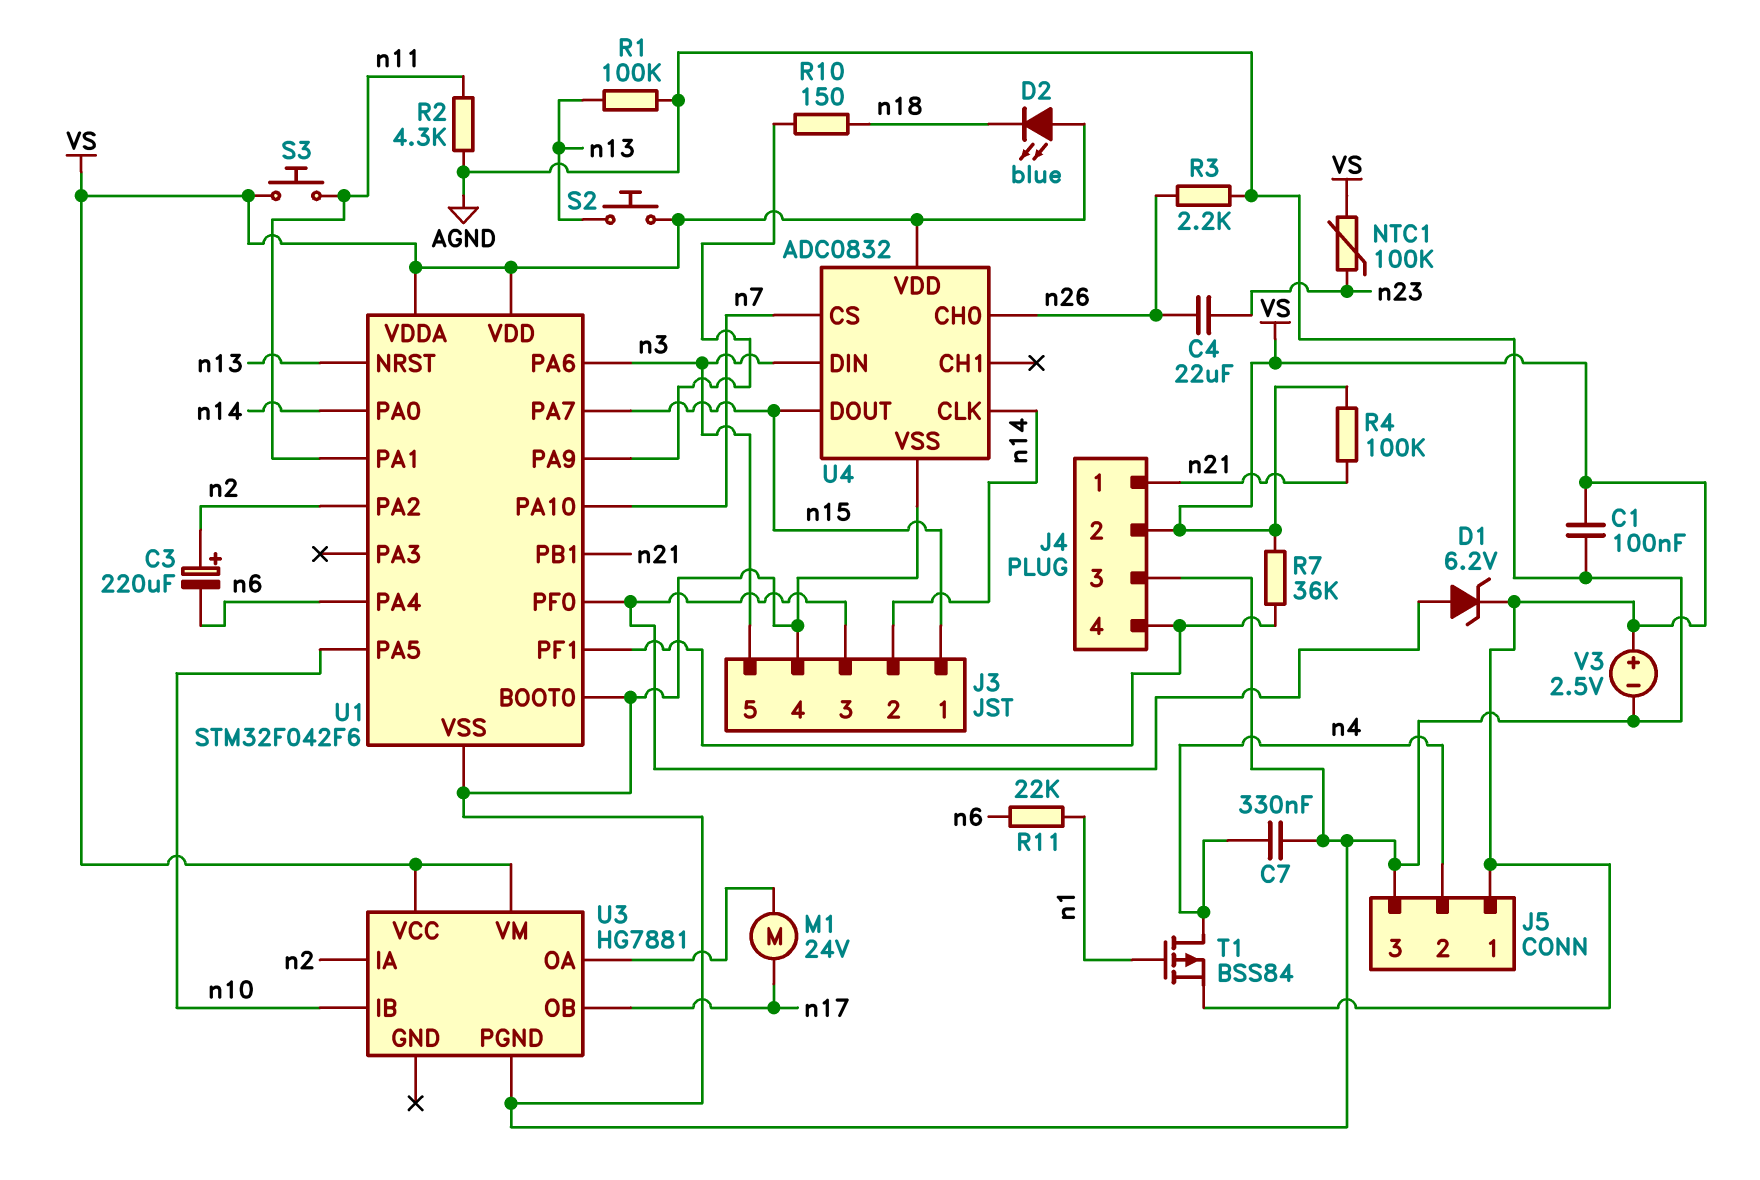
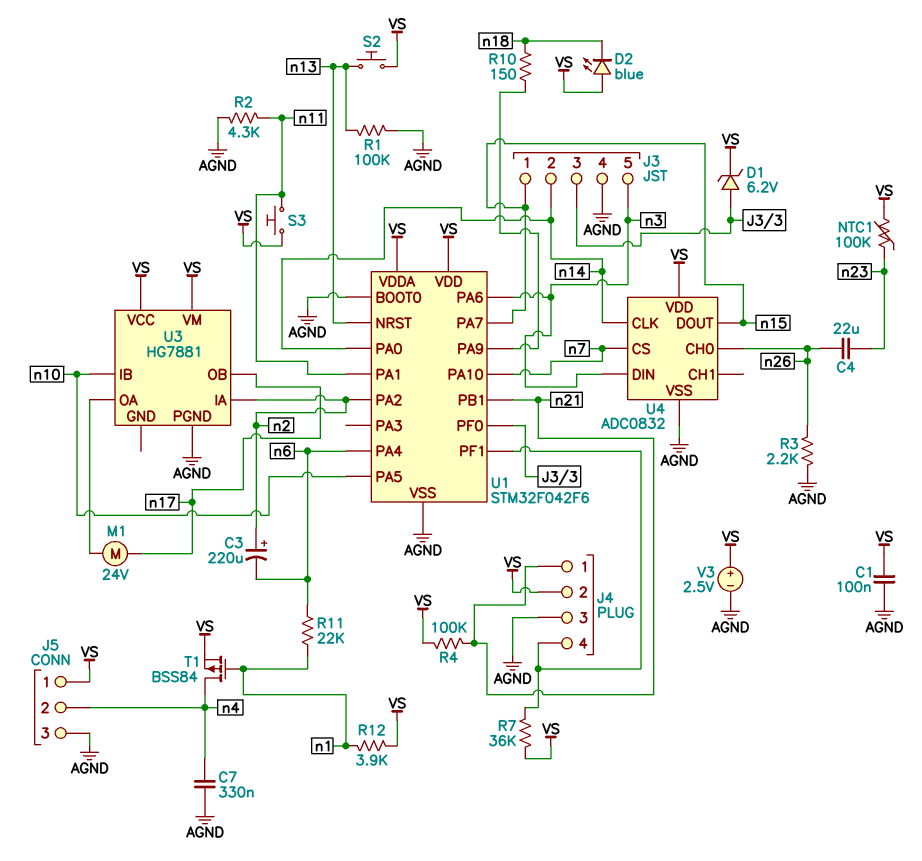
R12: none -> 3.9k (VS, n1)

